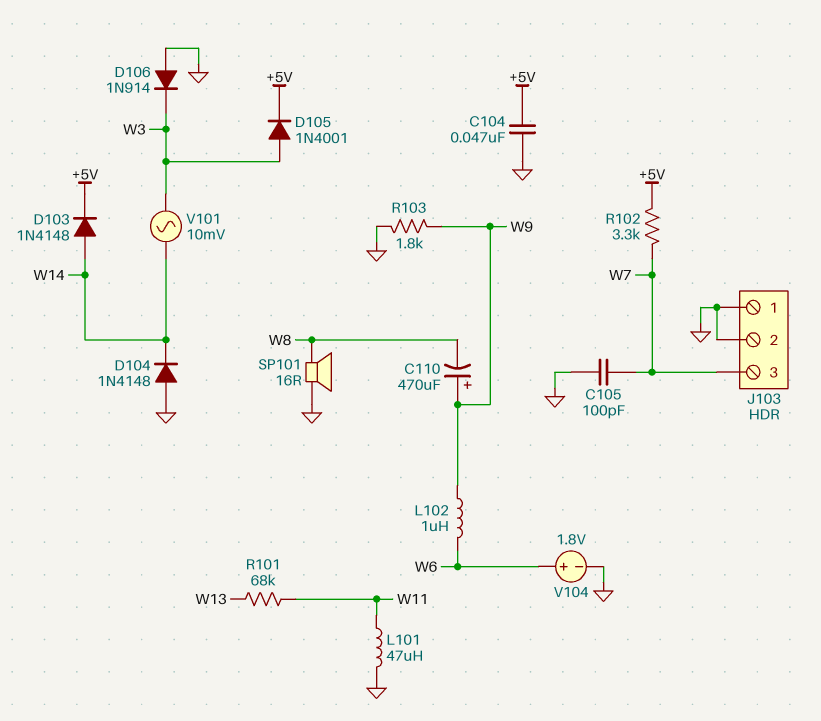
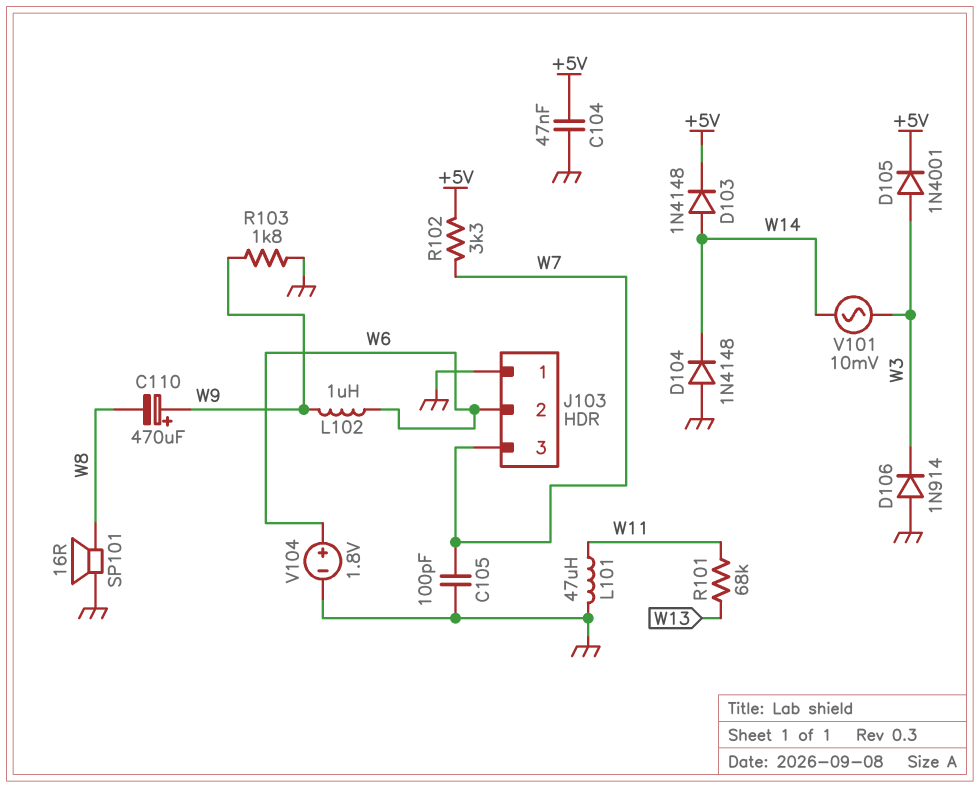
J103 pin 2: GND -> W6

